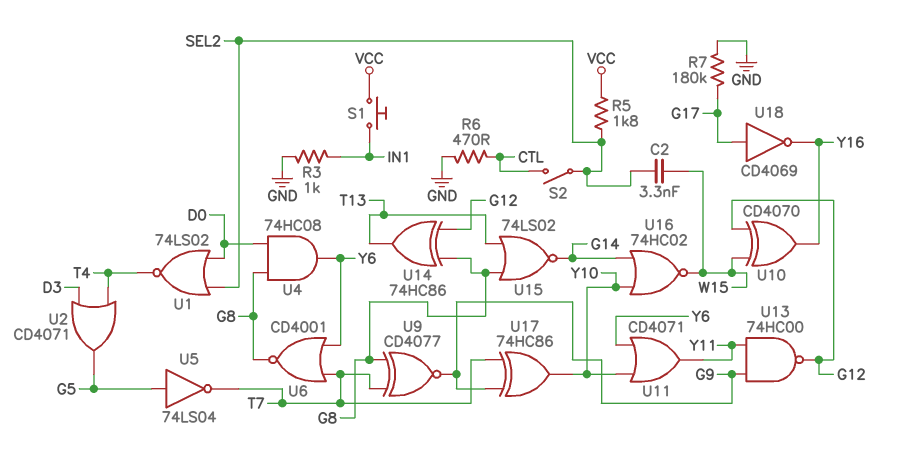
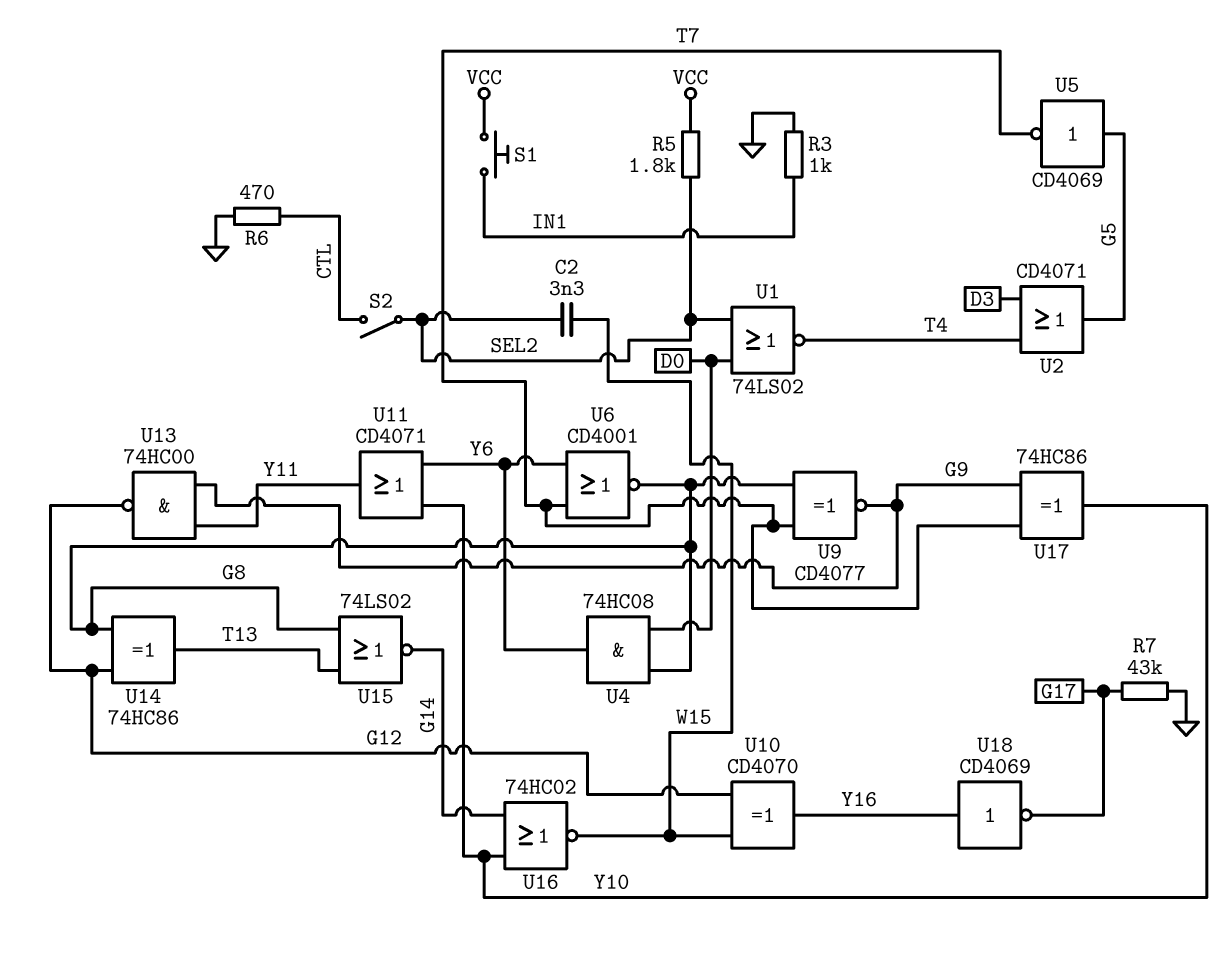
R7: 180k (G17, GND) -> 43k (G17, GND)
U5: NOT 74LS04 (in G5, out T7) -> NOT CD4069 (in G5, out T7)
U18: NOT CD4069 (in G17, out Y16) -> NOT CD4069 (in Y16, out G17)

